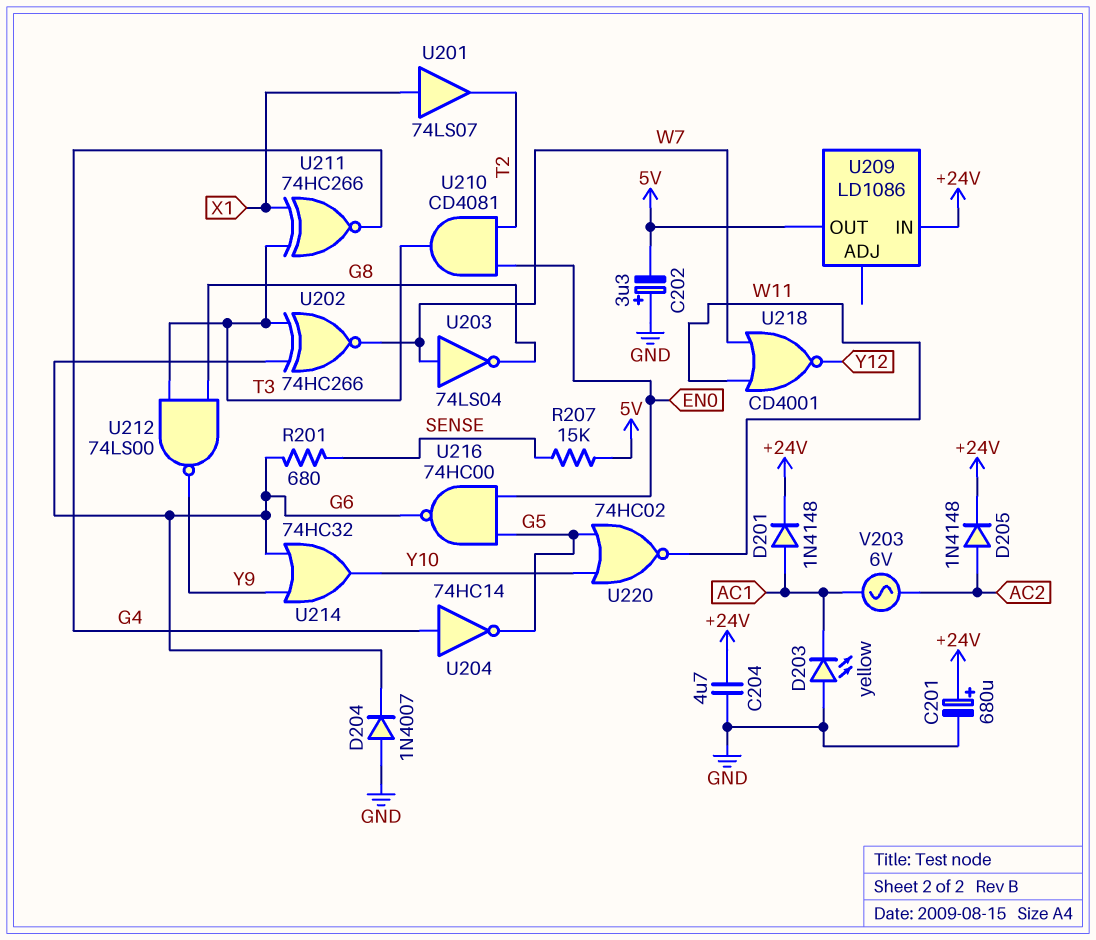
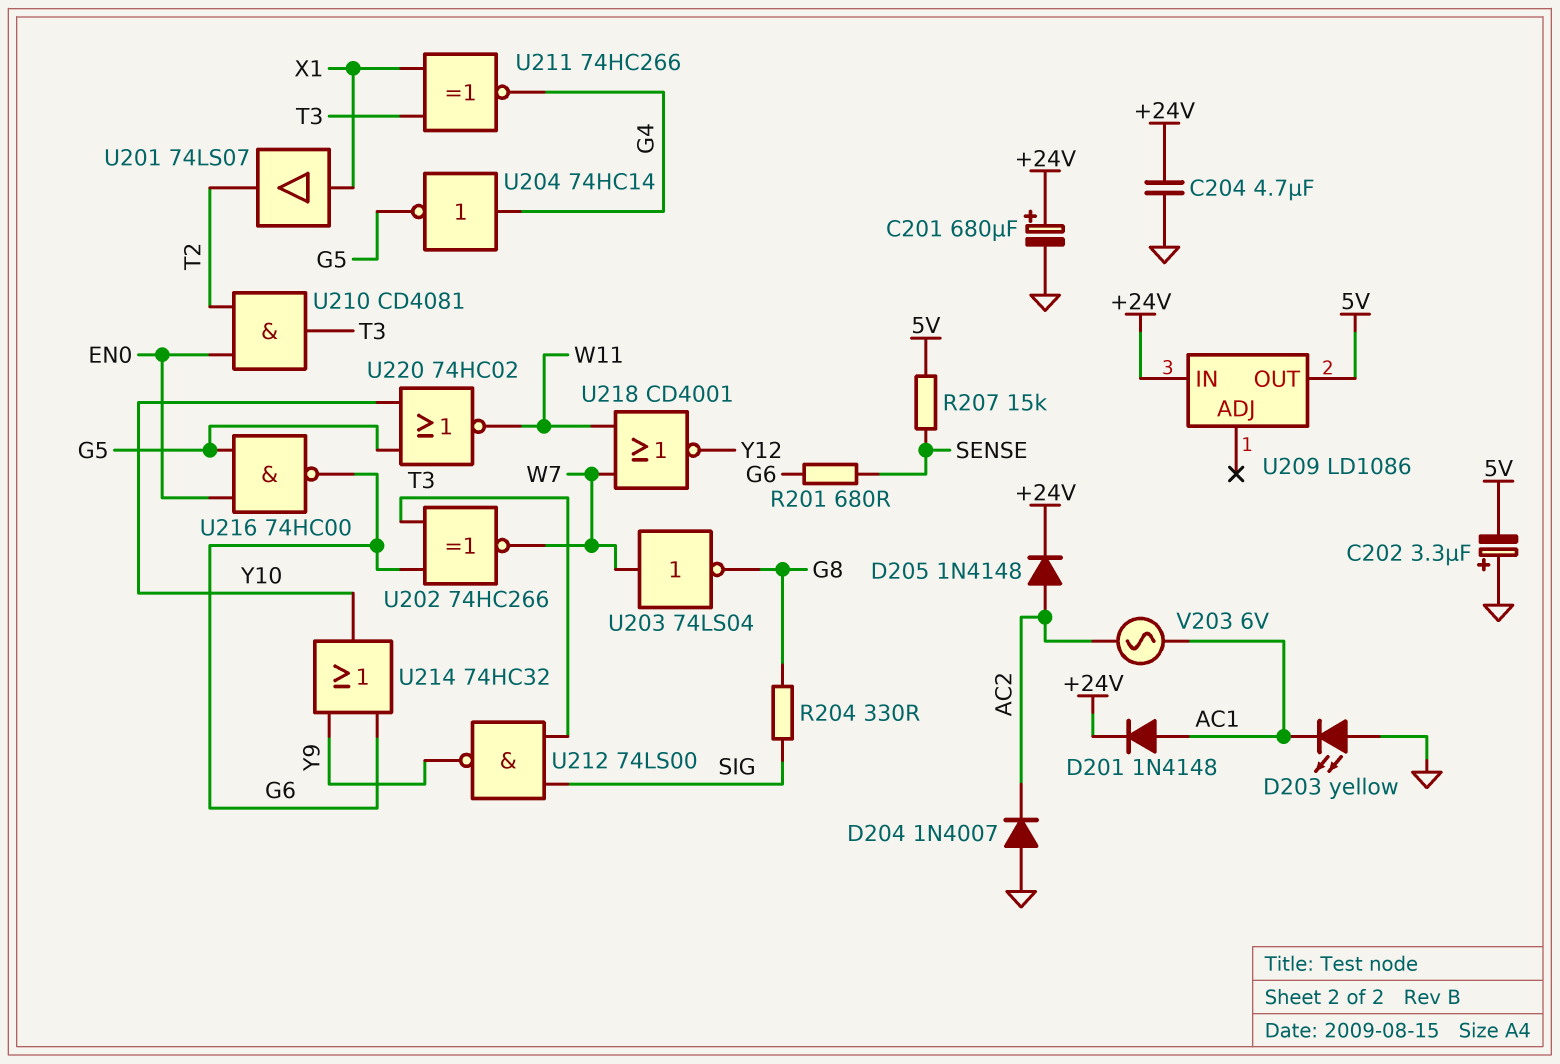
D204: diode 1N4007 (A GND, K G6) -> diode 1N4007 (A GND, K AC2)
R204: none -> 330 (G8, SIG)
U212: NAND 74LS00 (in G8, in T3, out Y9) -> NAND 74LS00 (in SIG, in T3, out Y9)

